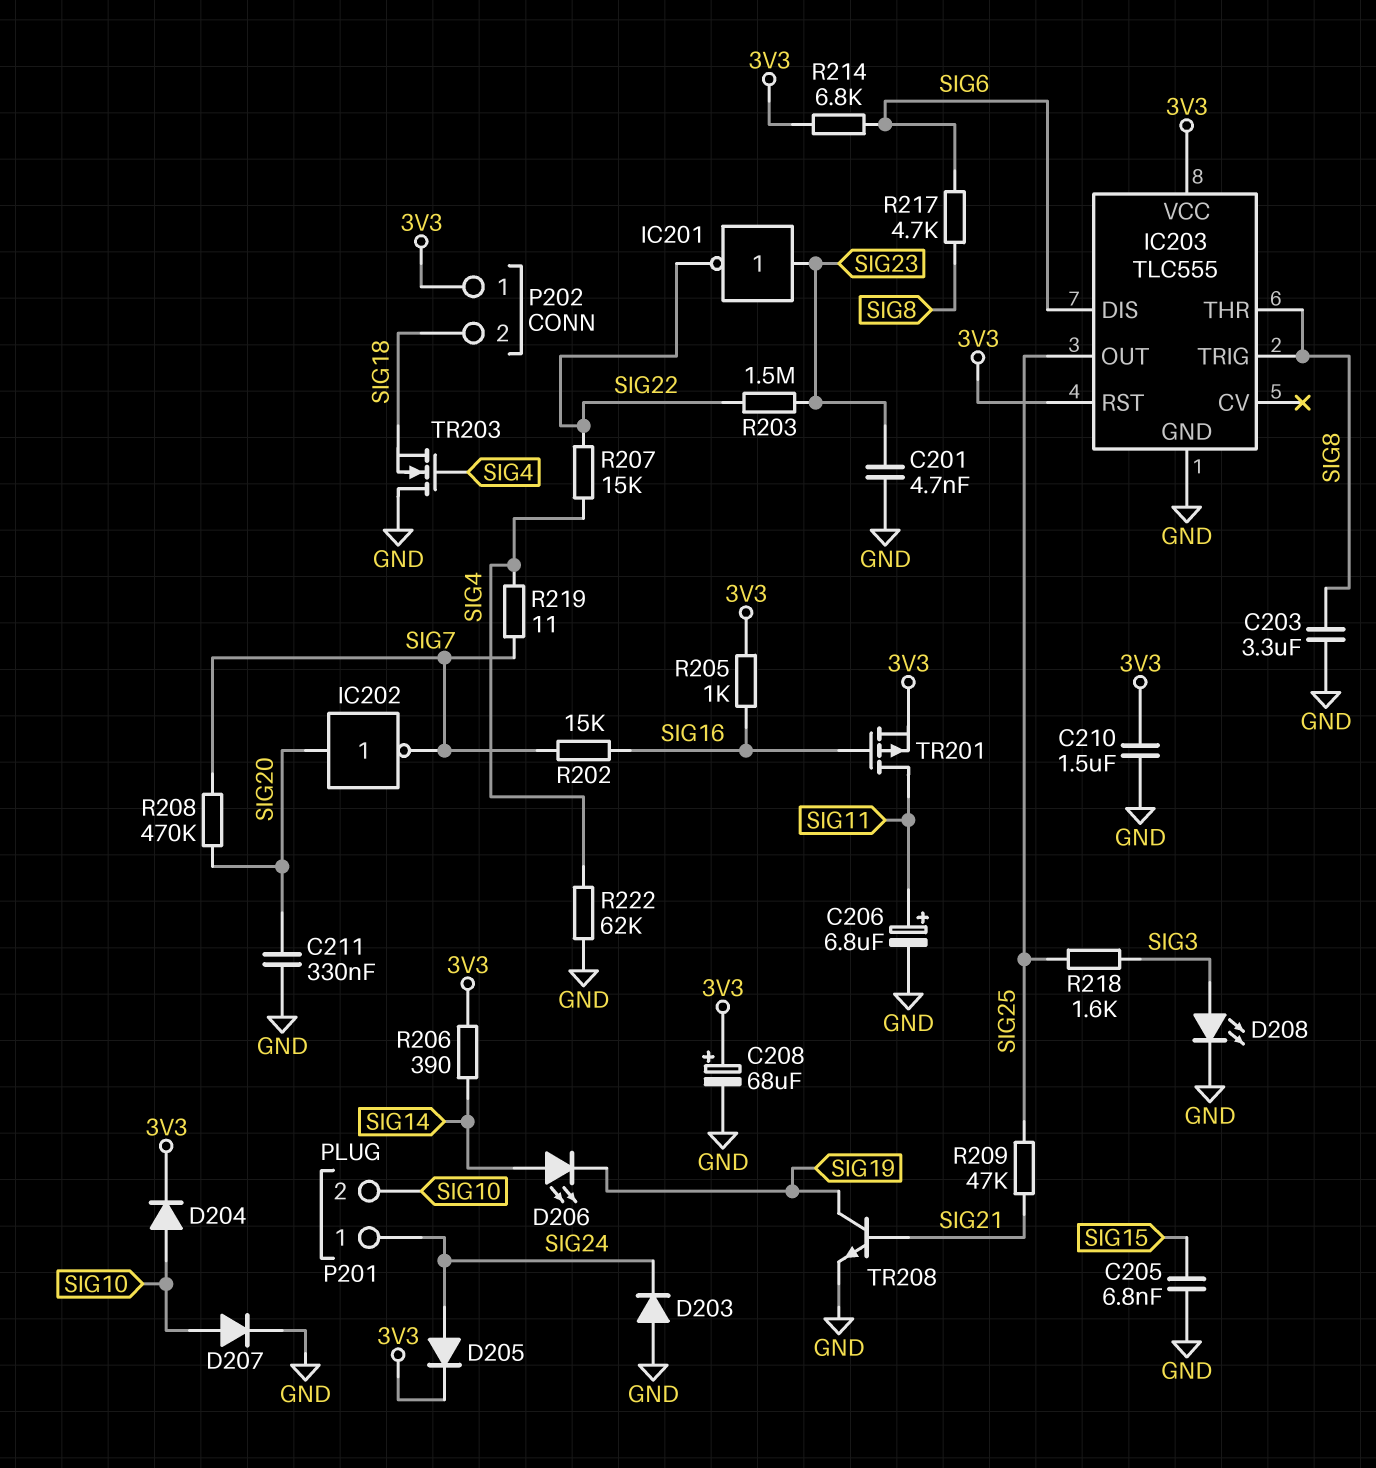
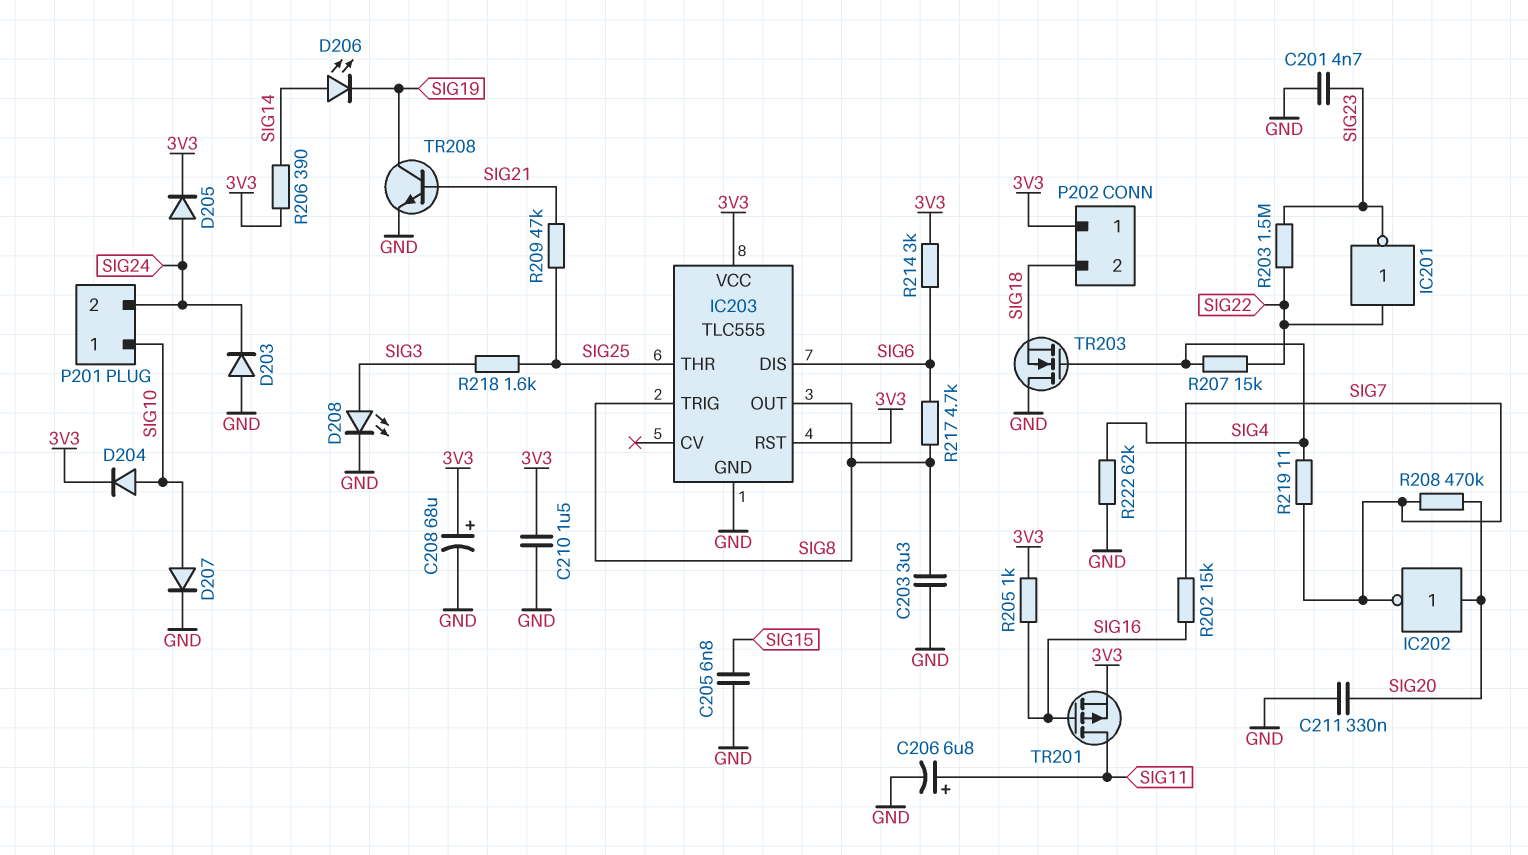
IC201: NOT (in SIG23, out SIG22) -> NOT (in SIG22, out SIG23)
IC203 pin OUT: SIG25 -> SIG8
IC203 pin THR: SIG8 -> SIG25
P201 pin 1: SIG24 -> SIG10
P201 pin 2: SIG10 -> SIG24
R214: 6.8k (3V3, SIG6) -> 3k (3V3, SIG6)

